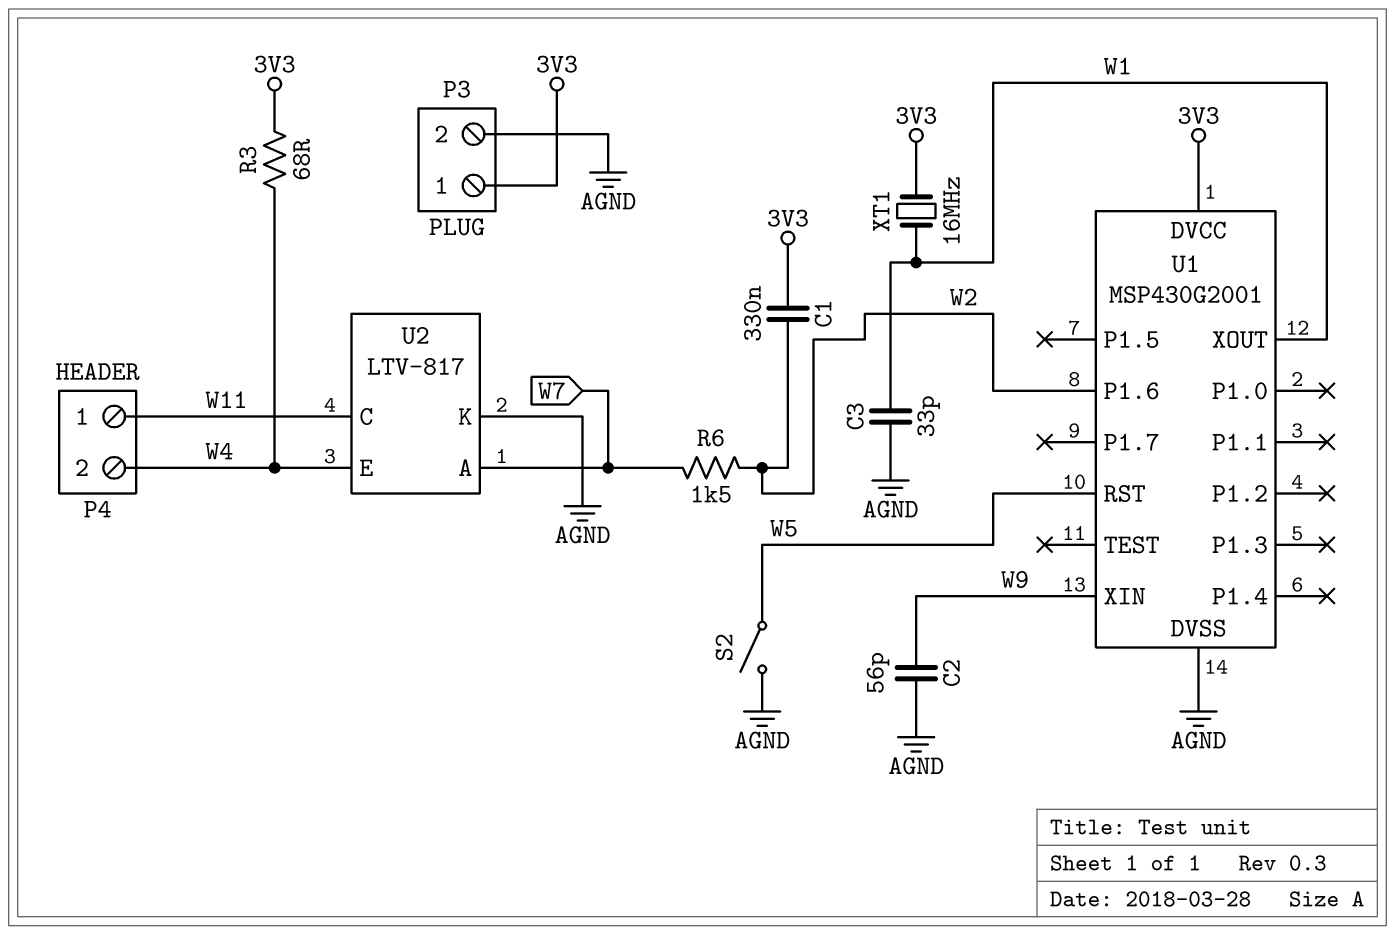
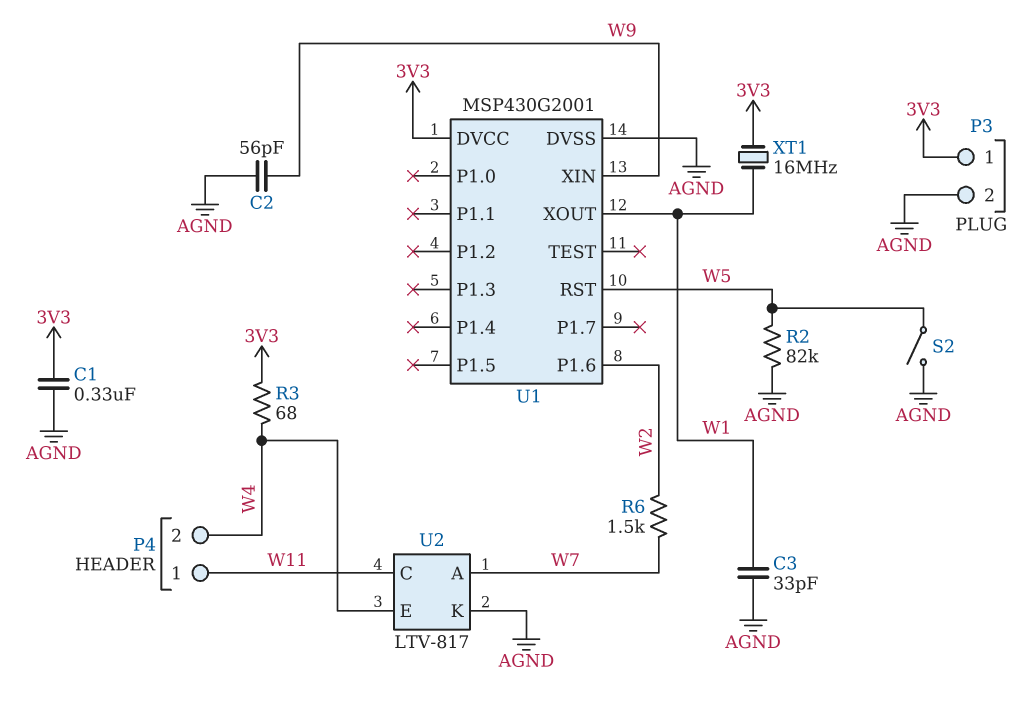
C1: 330nF (3V3, W2) -> 330nF (3V3, AGND)
R2: none -> 82k (AGND, W5)

